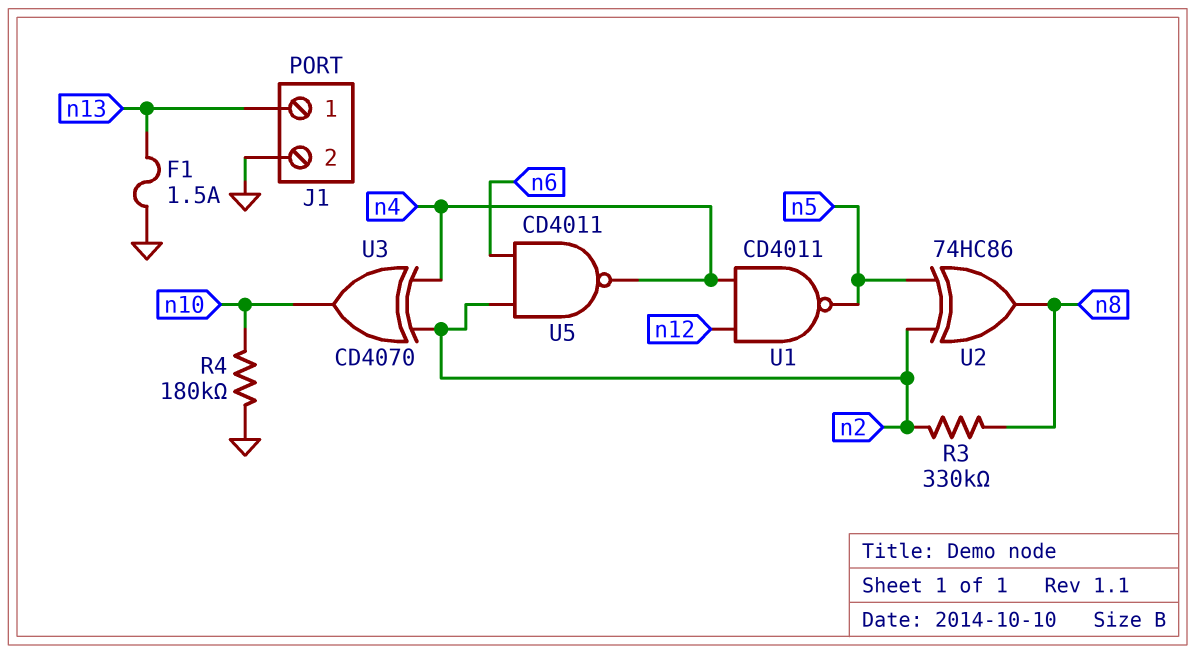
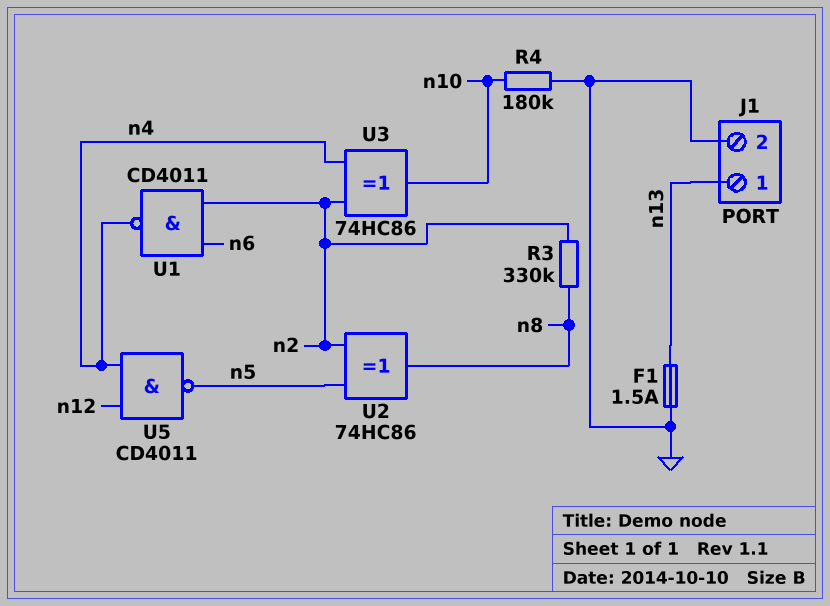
U1: NAND CD4011 (in n4, in n12, out n5) -> NAND CD4011 (in n2, in n6, out n4)
U3: XOR CD4070 (in n2, in n4, out n10) -> XOR 74HC86 (in n2, in n4, out n10)
U5: NAND CD4011 (in n2, in n6, out n4) -> NAND CD4011 (in n4, in n12, out n5)

